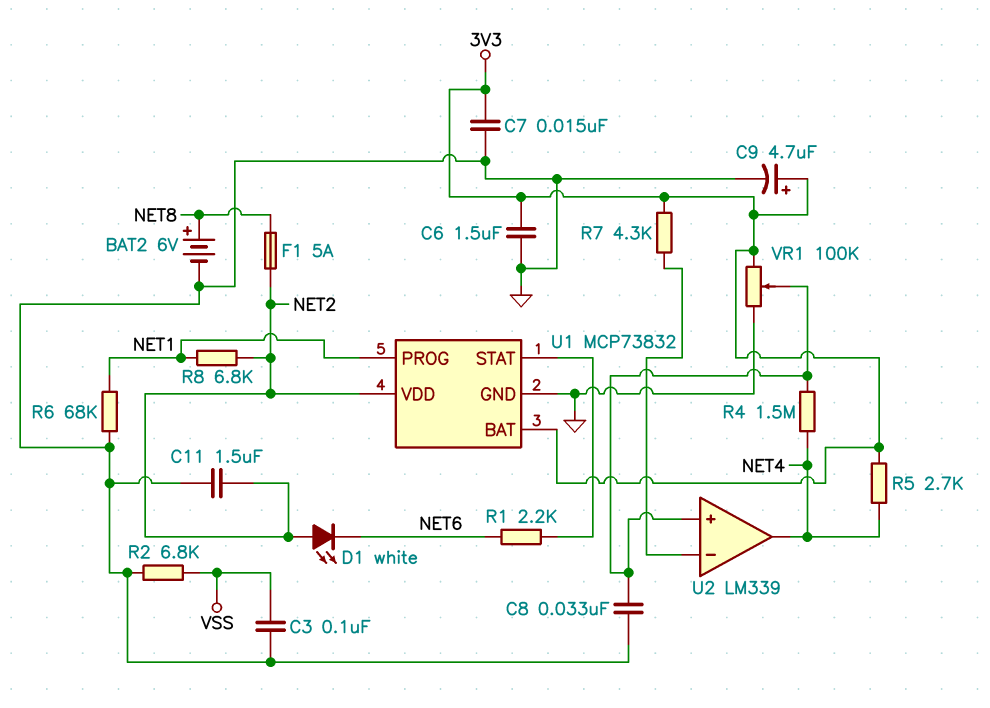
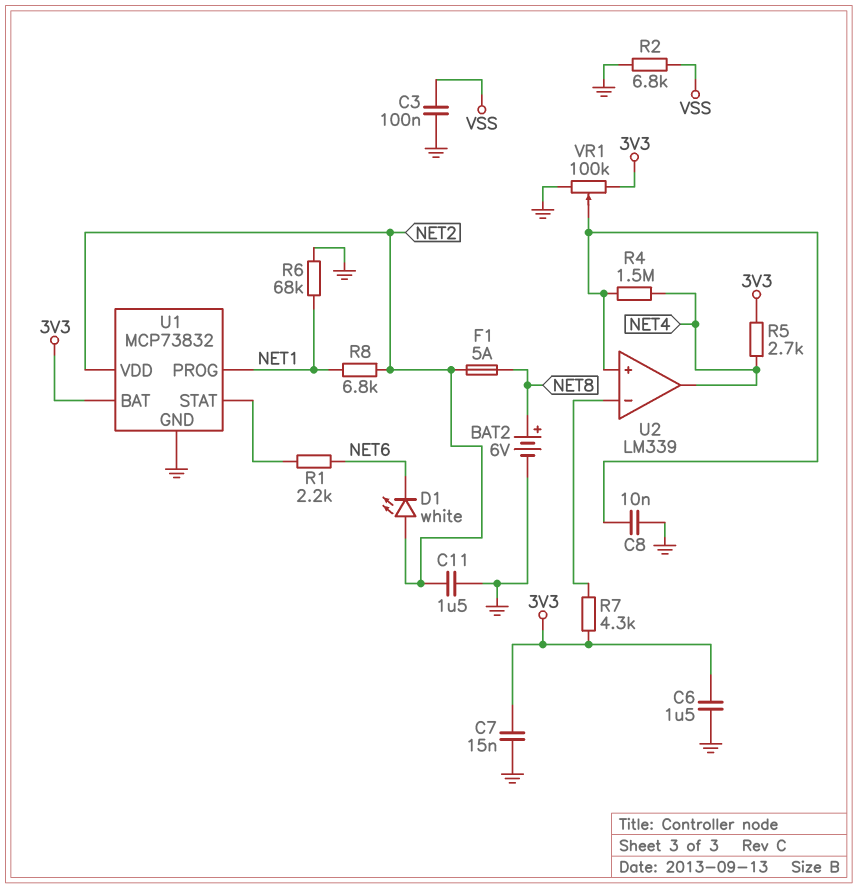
C8: 33nF (GND, U2/in+) -> 10nF (GND, U2/in+)
C9: 4.7uF (plus 3V3, minus GND) -> none

